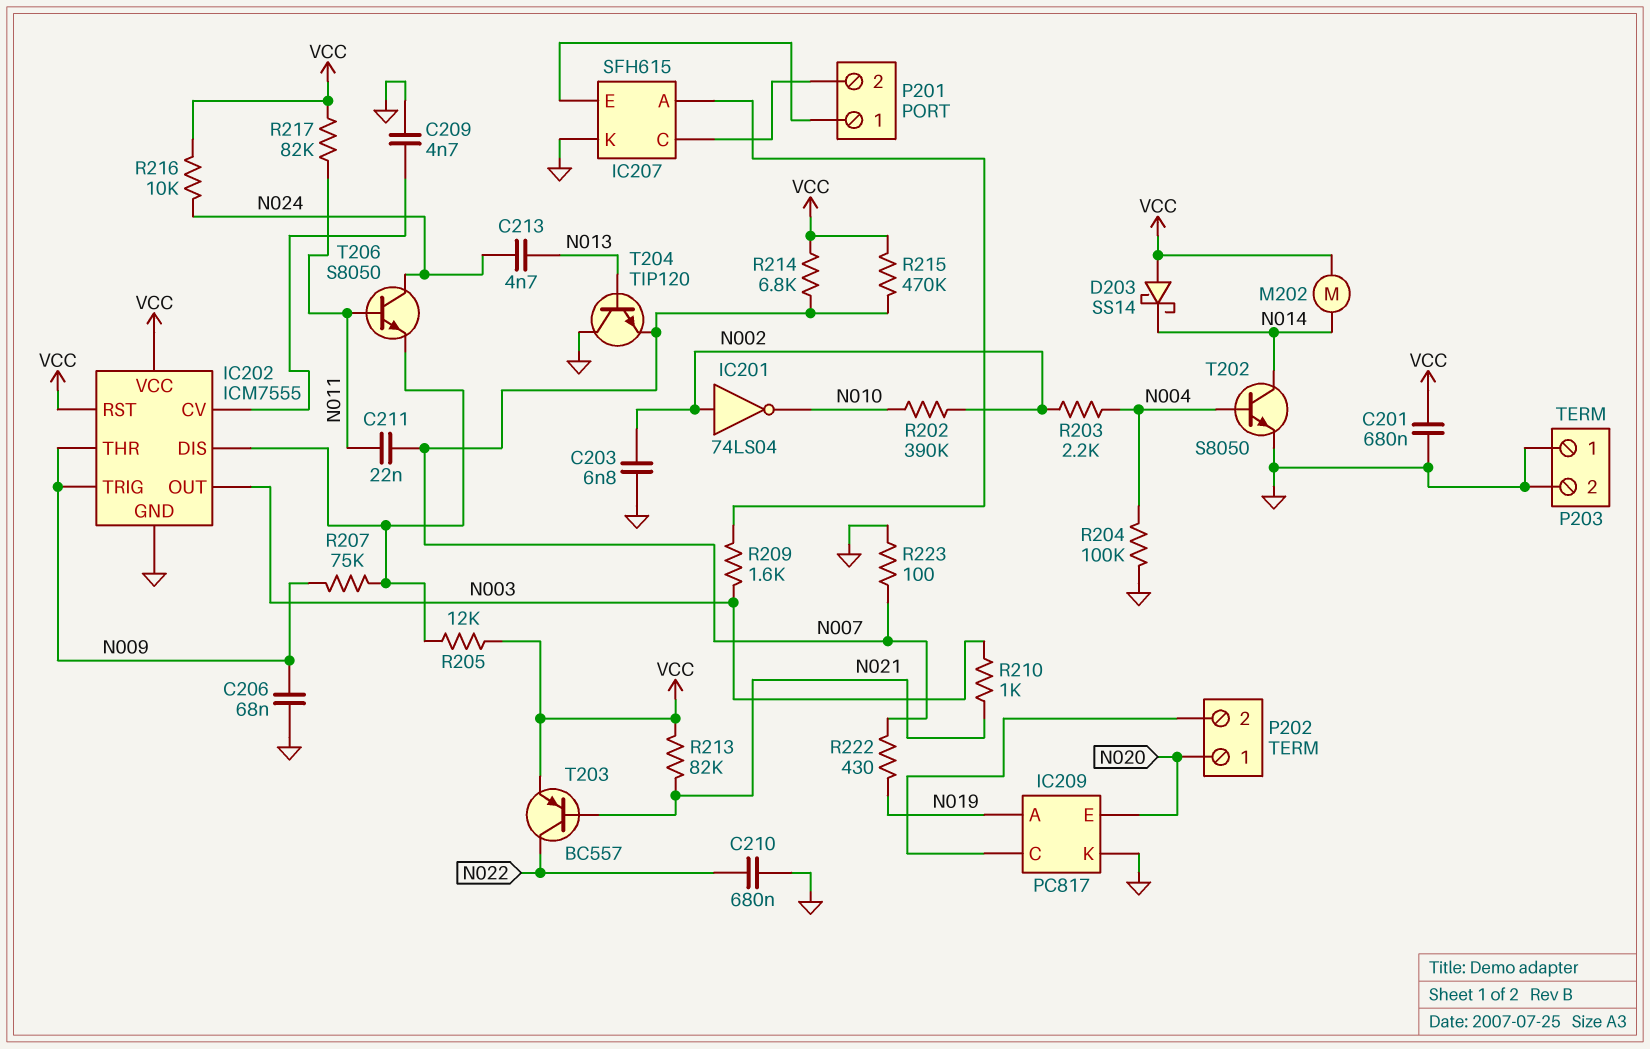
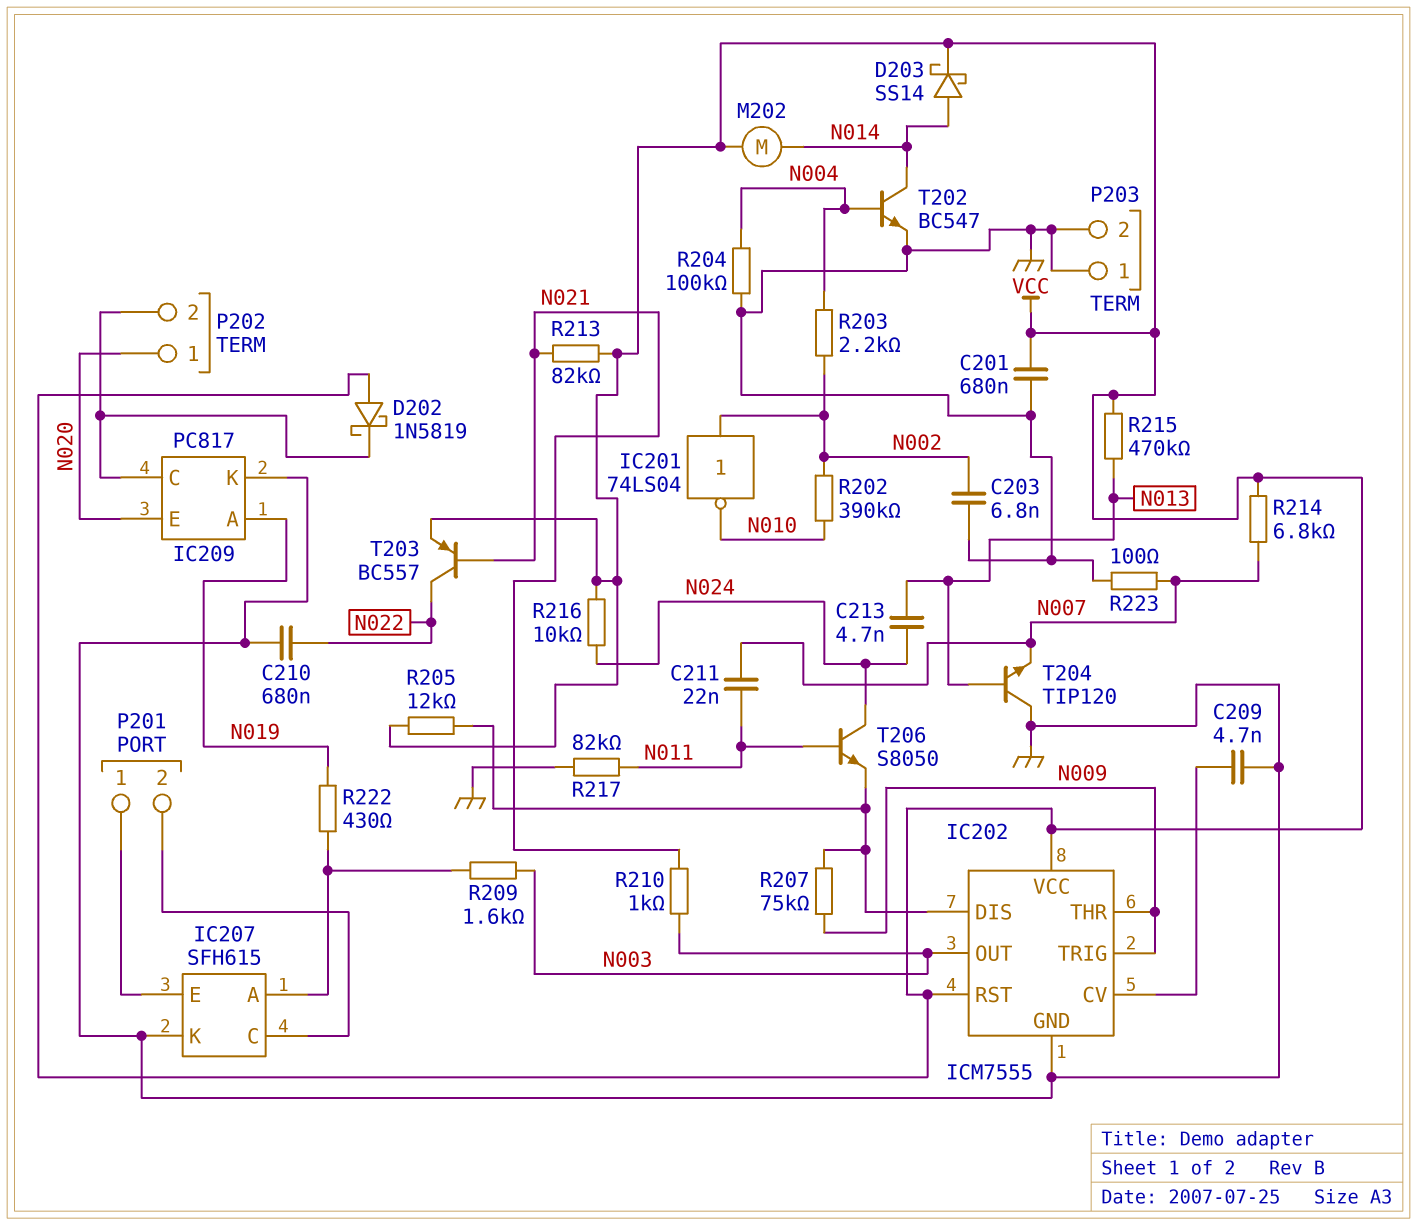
C206: 68nF (GND, N009) -> none
D202: none -> schottky 1N5819 (A VCC, K IC209/C)
D203: schottky SS14 (A VCC, K N014) -> schottky SS14 (A N014, K VCC)
R215: 470k (N007, VCC) -> 470k (N013, VCC)
R217: 82k (N011, VCC) -> 82k (GND, N011)
R222: 430 (N007, N019) -> 430 (IC207/A, N019)
T202: NPN S8050 (B N004, C N014, E GND) -> NPN BC547 (B N004, C N014, E GND)

